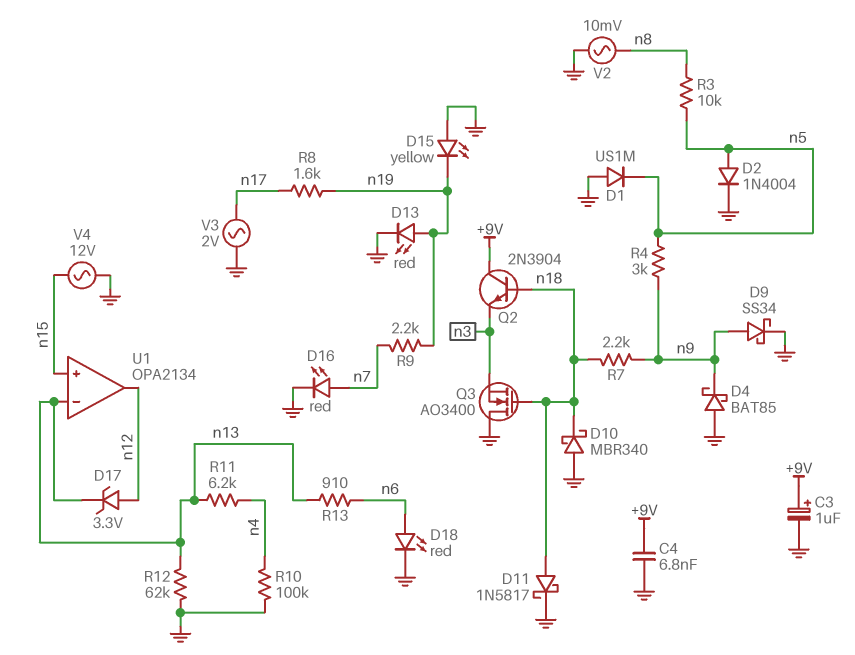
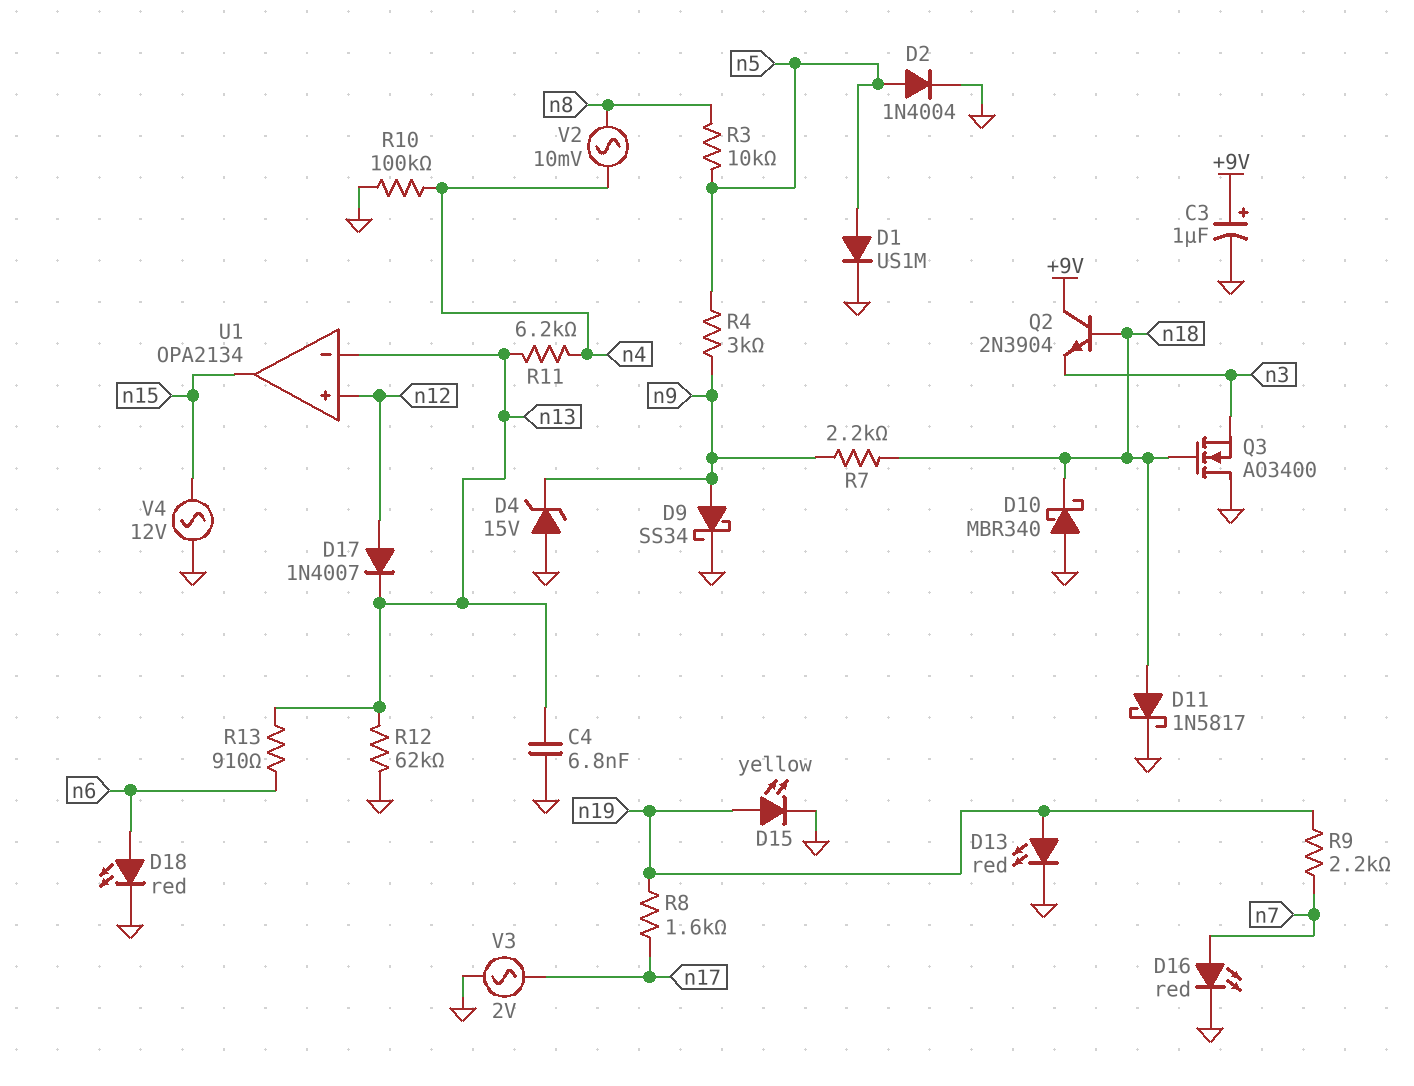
C4: 6.8nF (+9V, GND) -> 6.8nF (GND, n13)
D1: diode US1M (A GND, K n5) -> diode US1M (A n5, K GND)
D4: schottky BAT85 (A GND, K n9) -> zener 15V (A GND, K n9)
D15: LED yellow (A GND, K n19) -> LED yellow (A n19, K GND)
D17: zener 3.3V (A n12, K n13) -> diode 1N4007 (A n12, K n13)
U1 pin in+: n15 -> n12
U1 pin out: n12 -> n15
V2: AC 10mV (GND, n8) -> AC 10mV (n4, n8)

